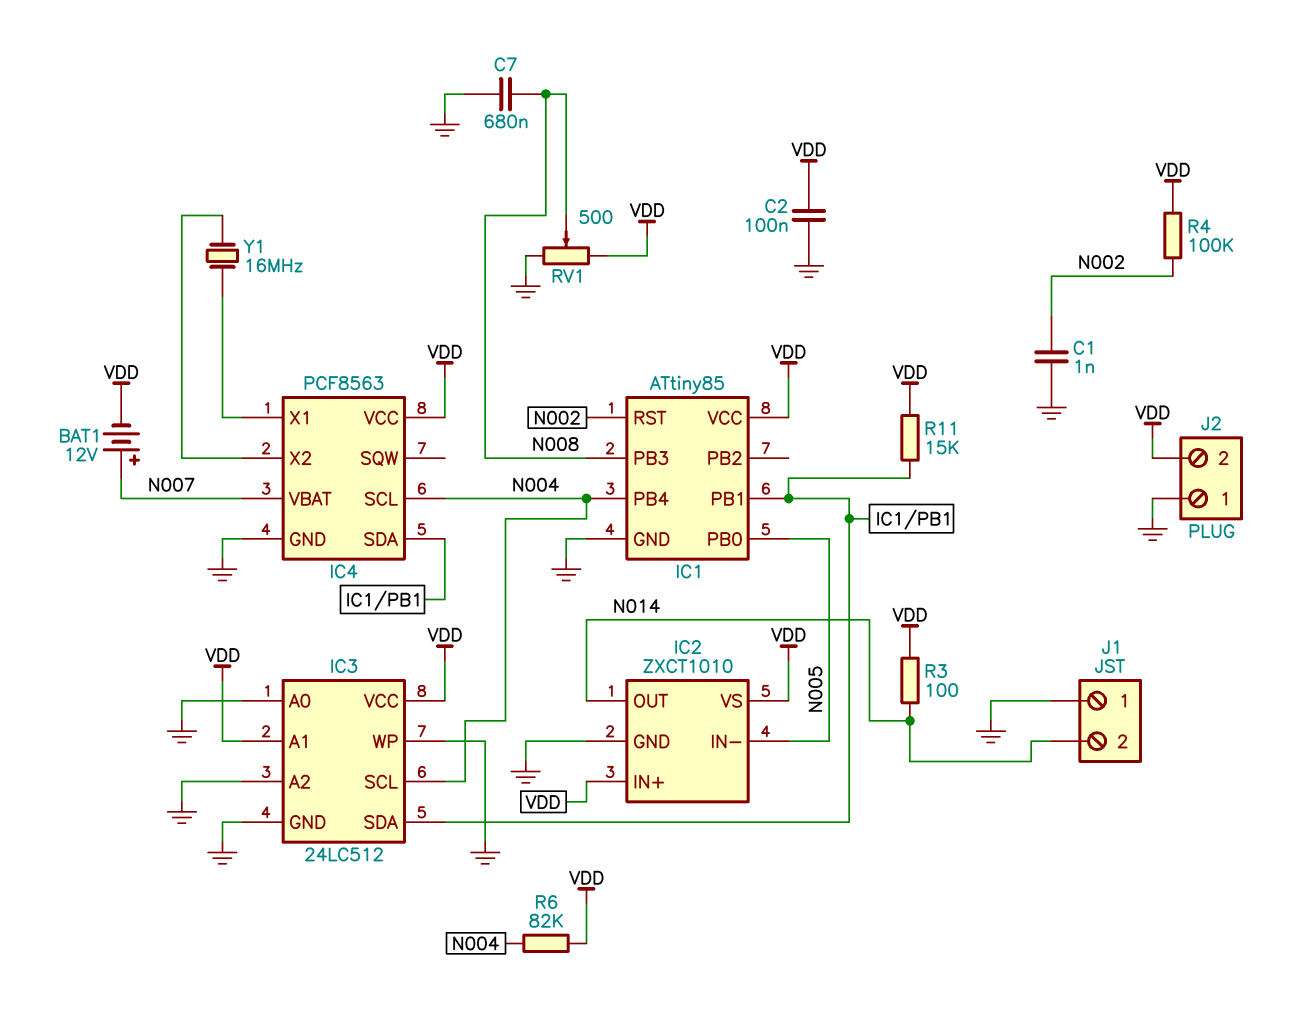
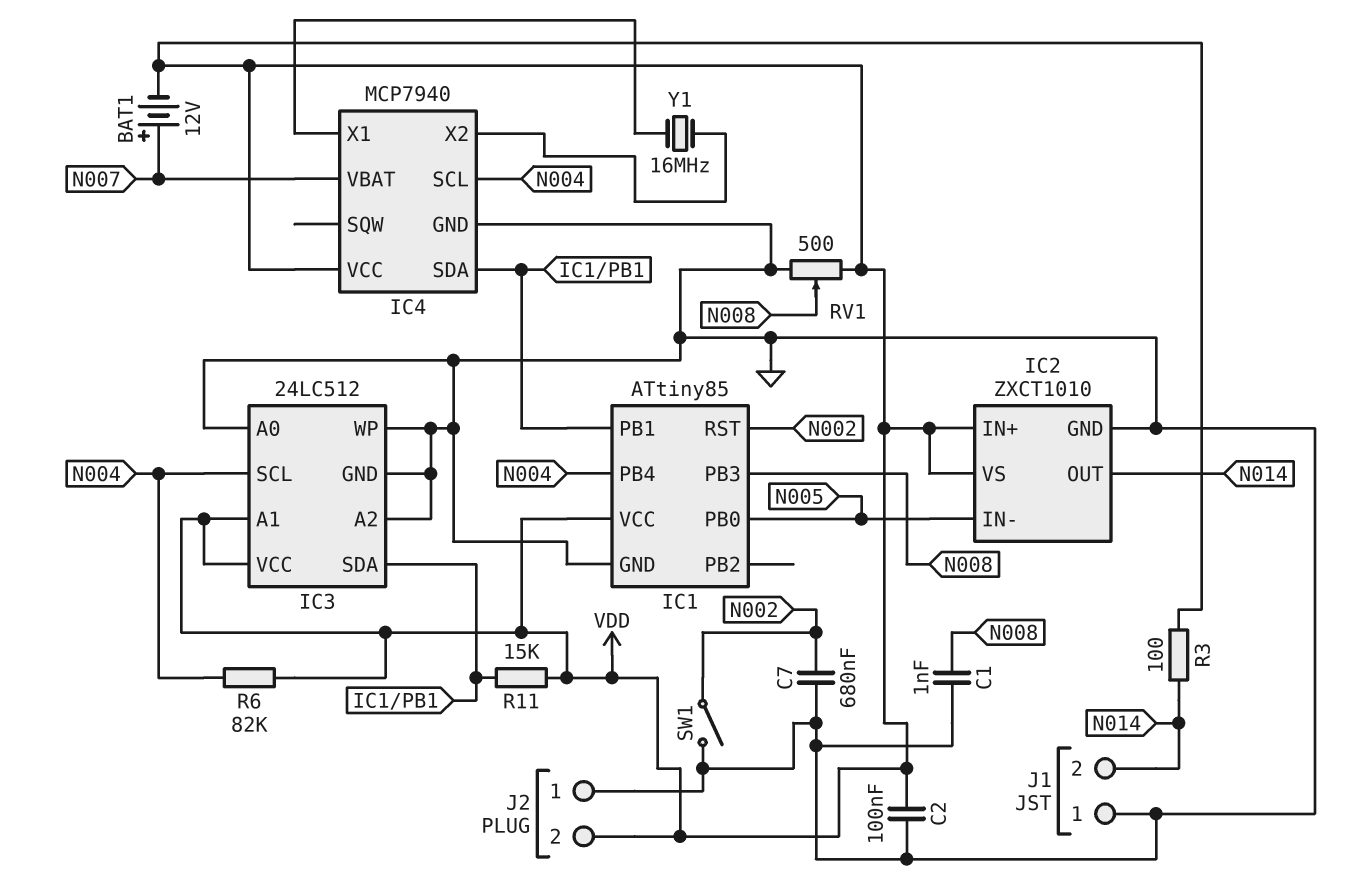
C1: 1nF (GND, N002) -> 1nF (GND, N008)
C7: 680nF (GND, N008) -> 680nF (GND, N002)
IC4: PCF8563 -> MCP7940
R4: 100k (N002, VDD) -> none
SW1: none -> switch (GND, N002)

